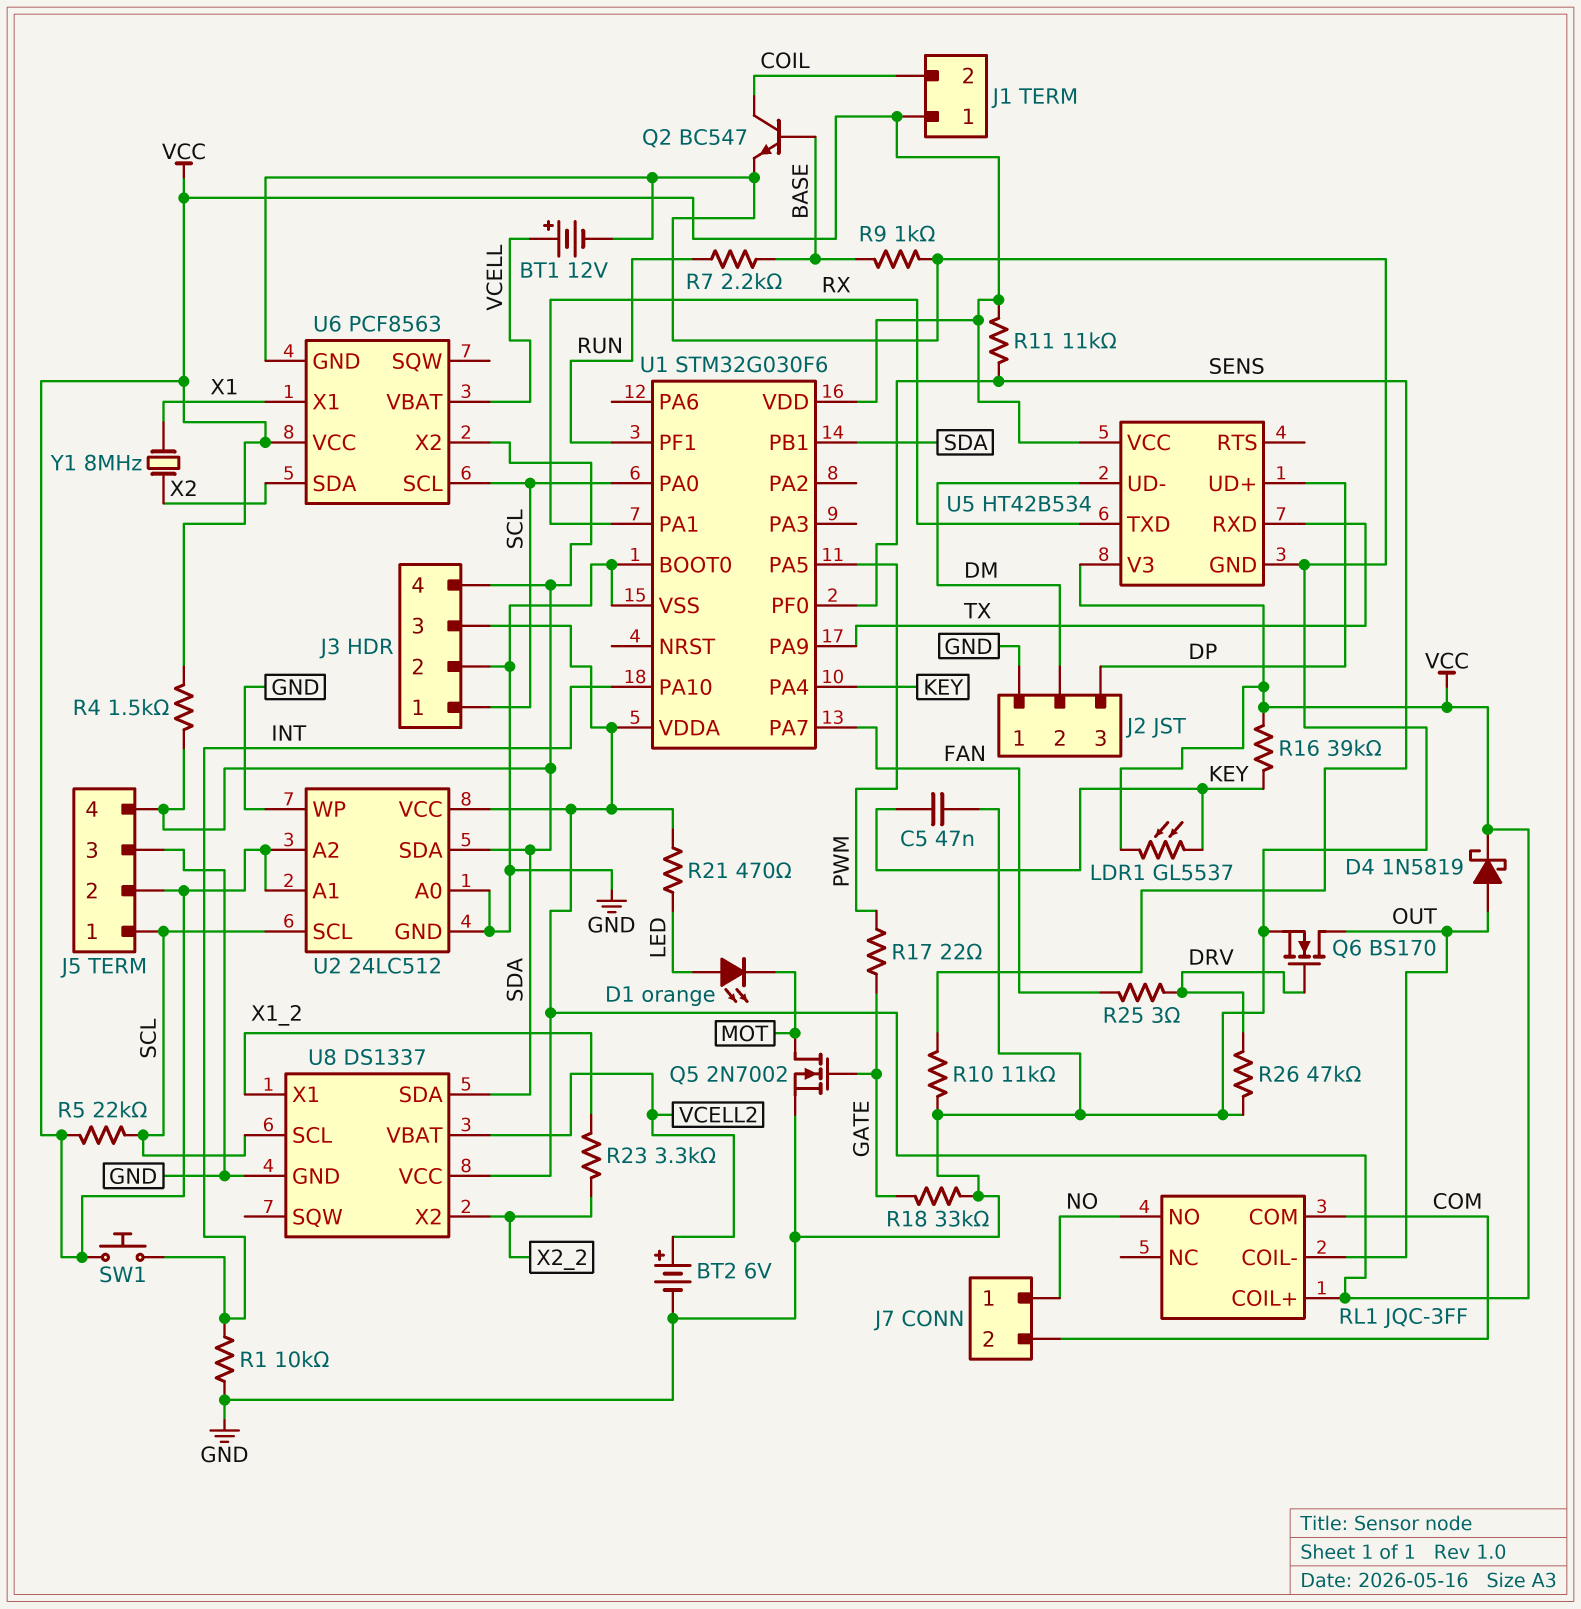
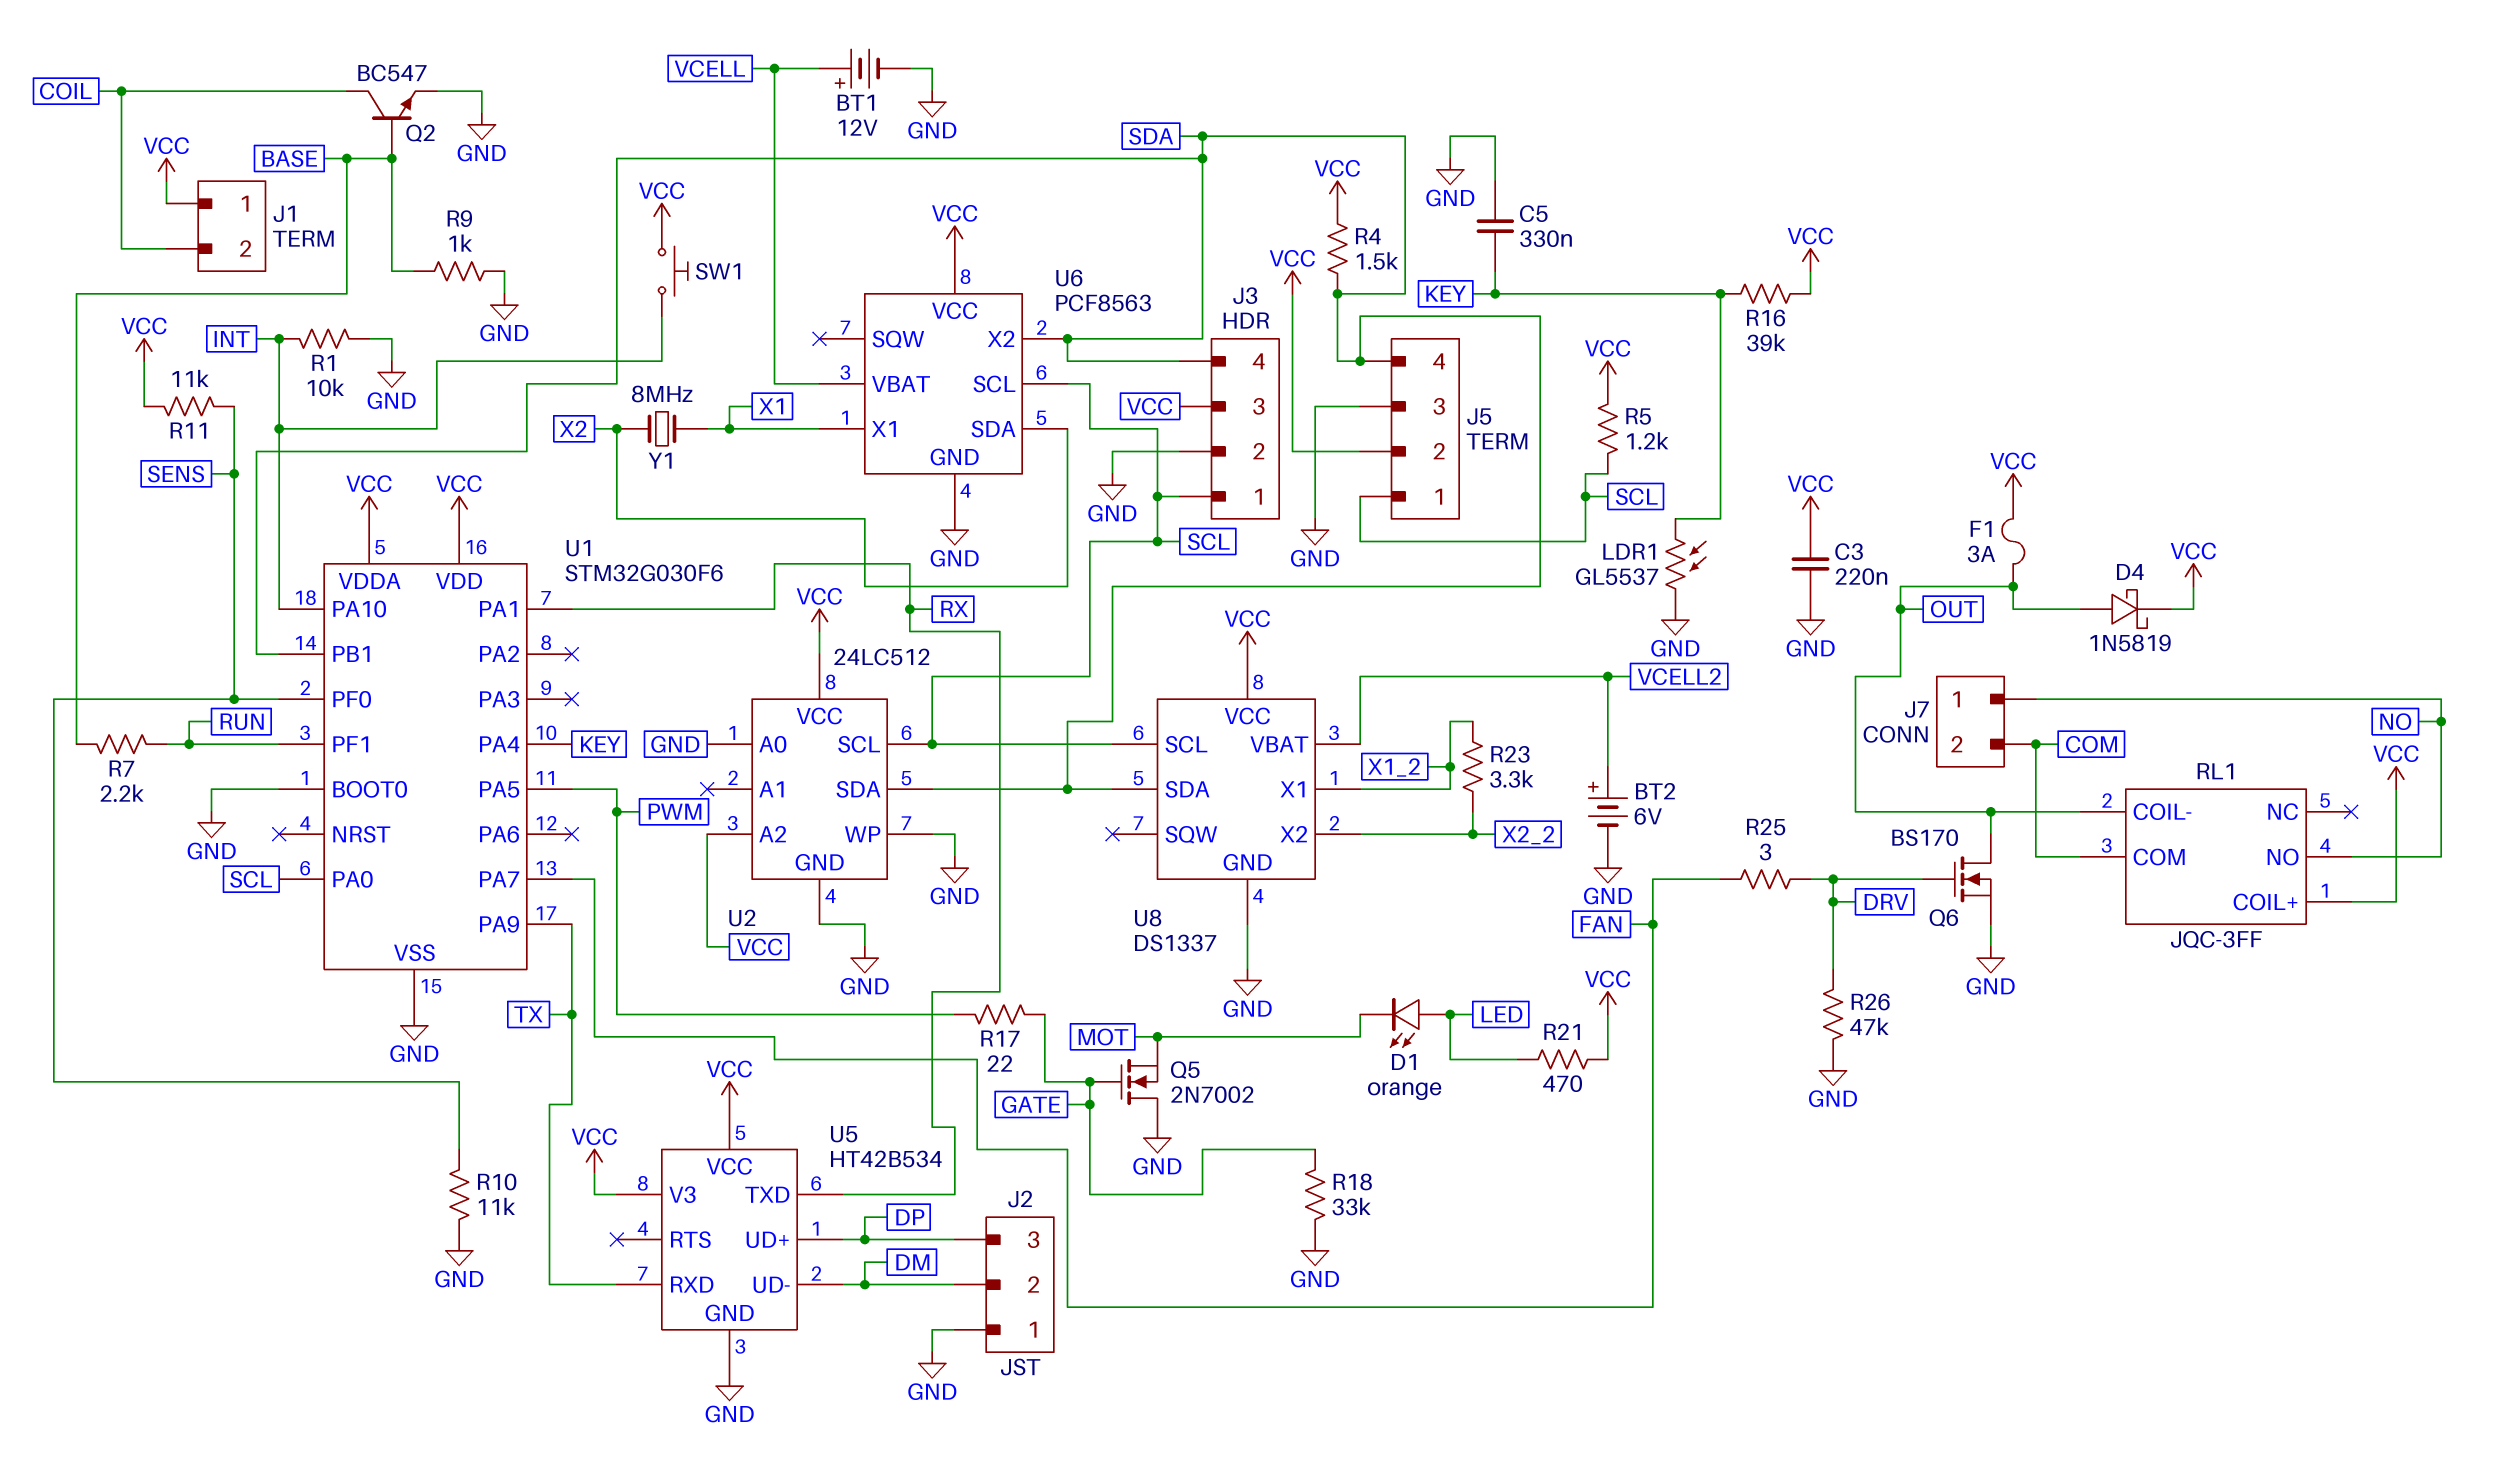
C3: none -> 220nF (GND, VCC)
C5: 47nF (GND, KEY) -> 330nF (GND, KEY)
F1: none -> 3A (OUT, VCC)
LDR1: GL5537 (KEY, VCC) -> GL5537 (GND, KEY)
Q5: NMOS 2N7002 (G GATE, D MOT, S GND) -> NMOS 2N7002 (G GATE, D GND, S MOT)
R5: 22k (SCL, VCC) -> 1.2k (SCL, VCC)
U2 pin A1: VCC -> none

